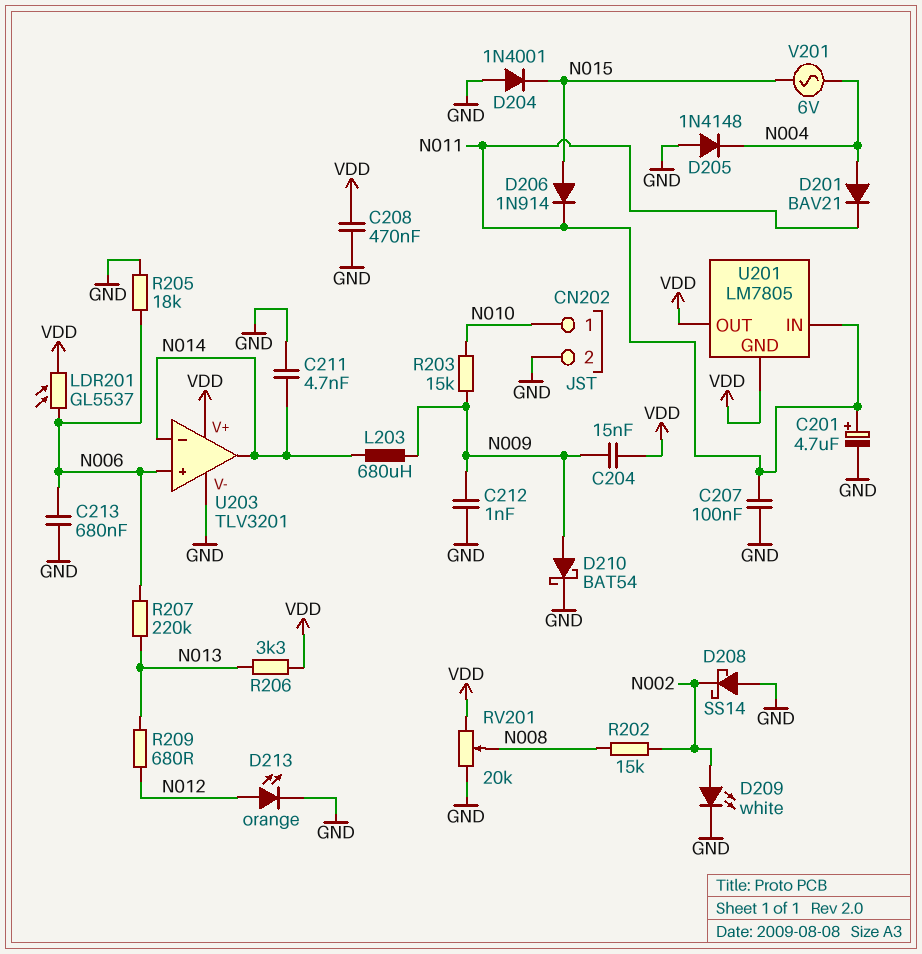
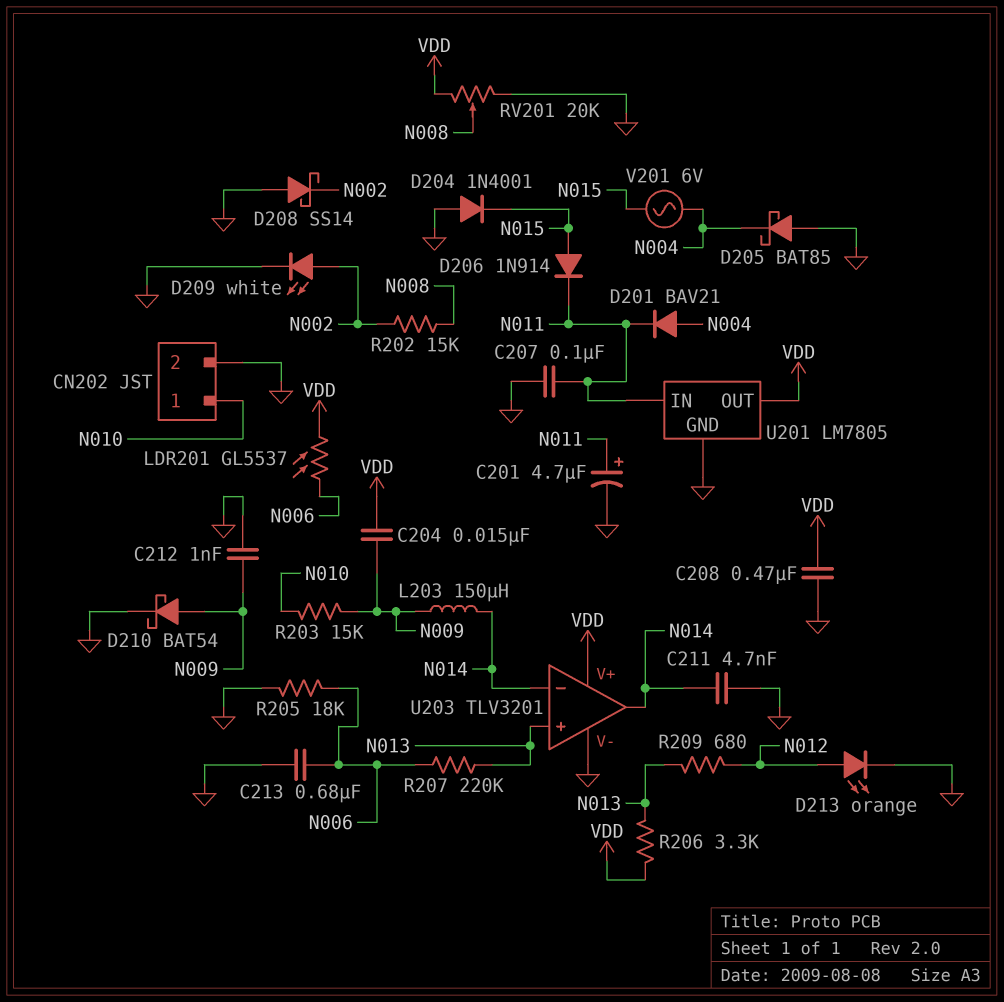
D205: diode 1N4148 (A GND, K N004) -> schottky BAT85 (A GND, K N004)
L203: 680uH (N009, N014) -> 150uH (N009, N014)
U201 pin GND: VDD -> GND
U203 pin in+: N006 -> N013

